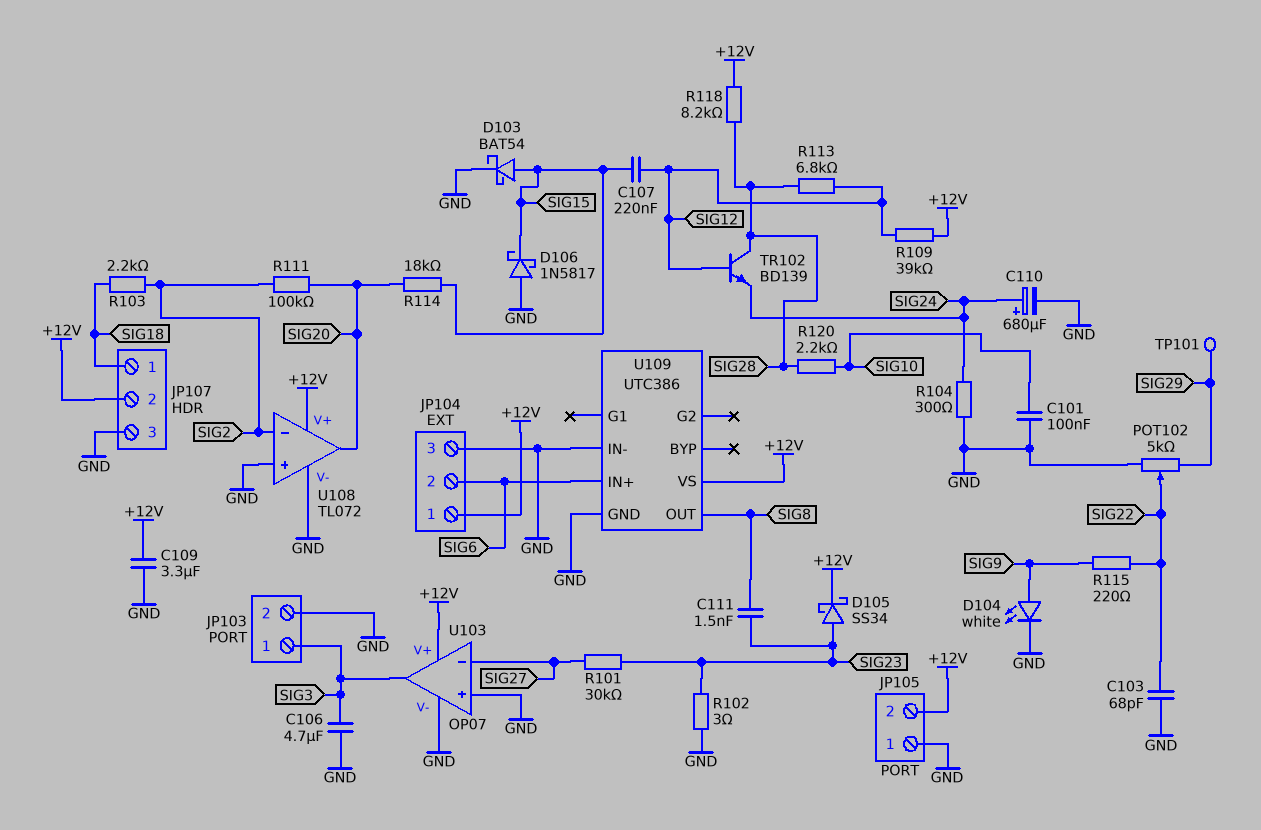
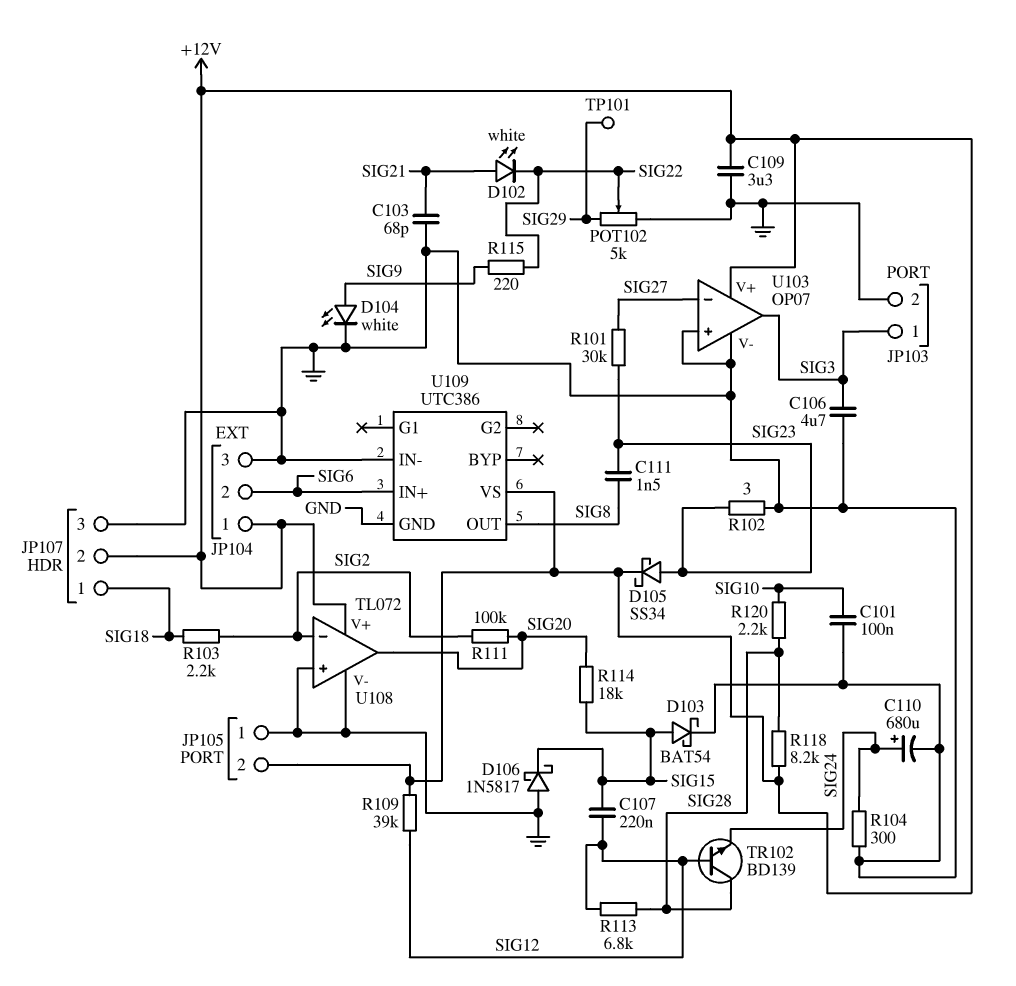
C103: 68pF (GND, SIG22) -> 68pF (GND, SIG21)
D102: none -> LED white (A SIG21, K SIG22)

